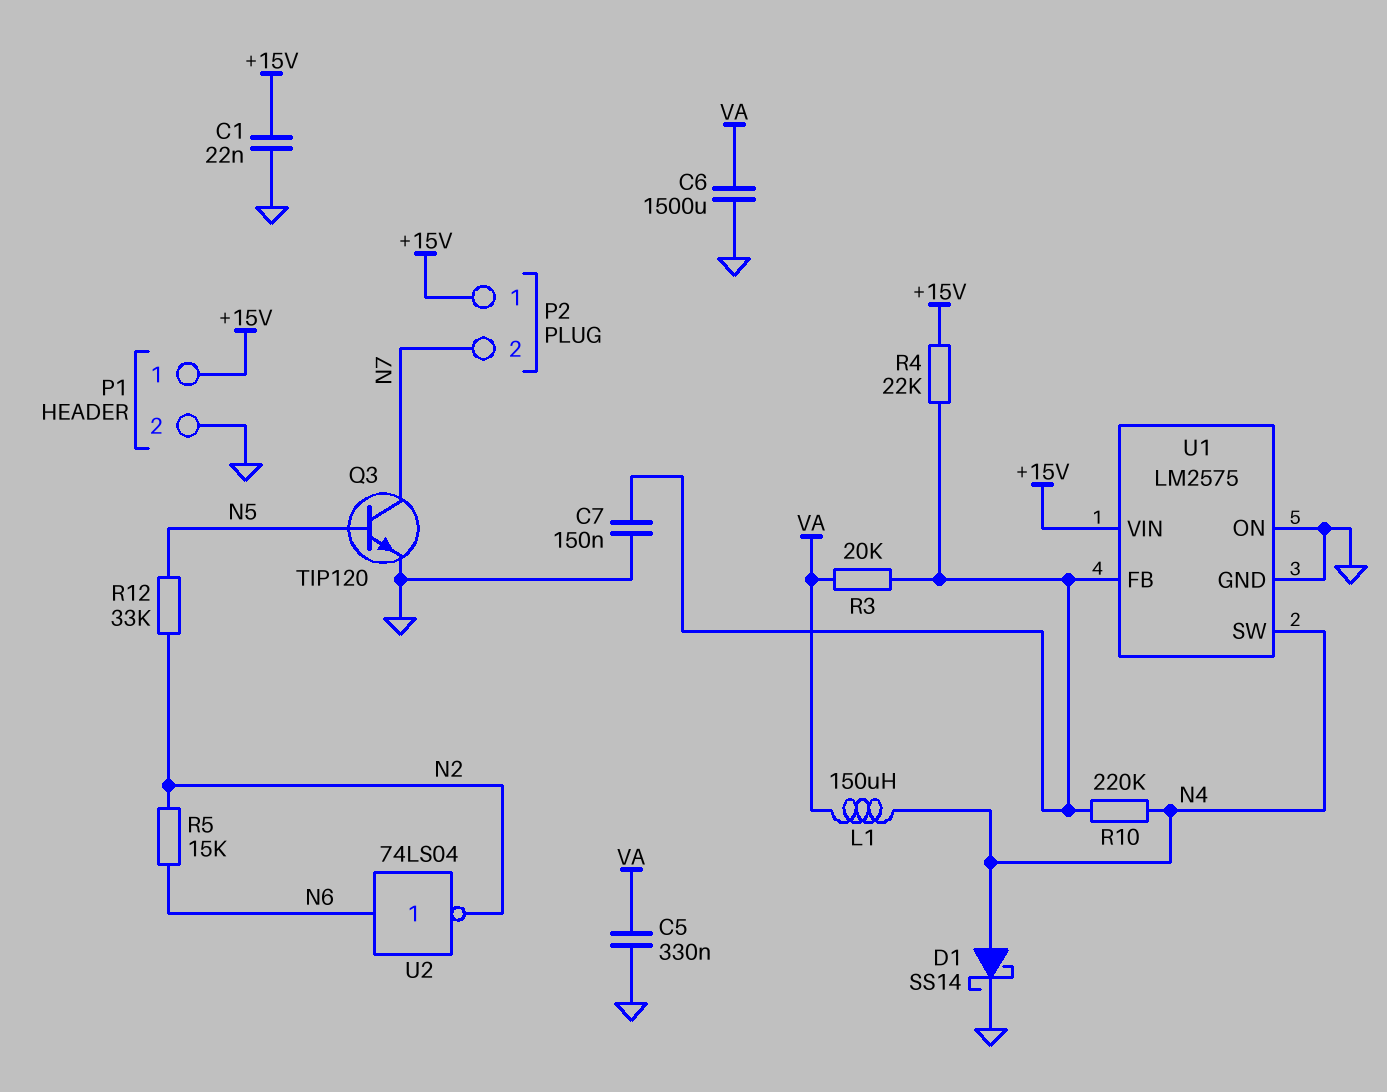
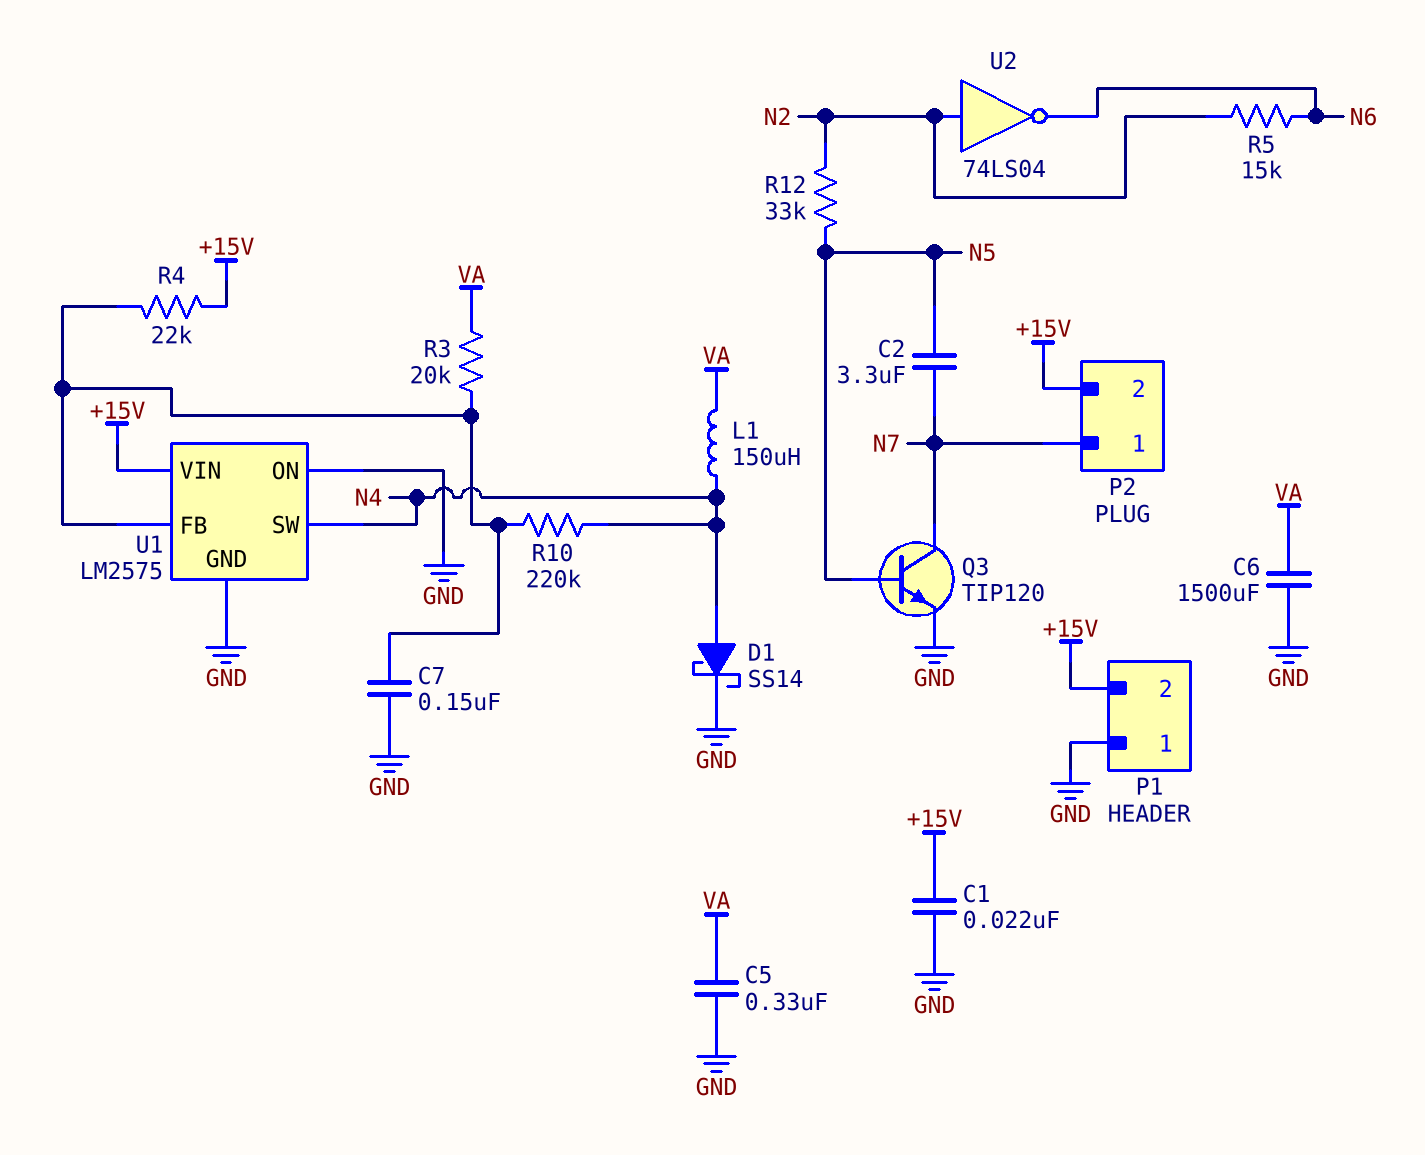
C2: none -> 3.3uF (N5, N7)
P1 pin 1: +15V -> GND
P1 pin 2: GND -> +15V
P2 pin 1: +15V -> N7
P2 pin 2: N7 -> +15V
U2: NOT 74LS04 (in N6, out N2) -> NOT 74LS04 (in N2, out N6)

